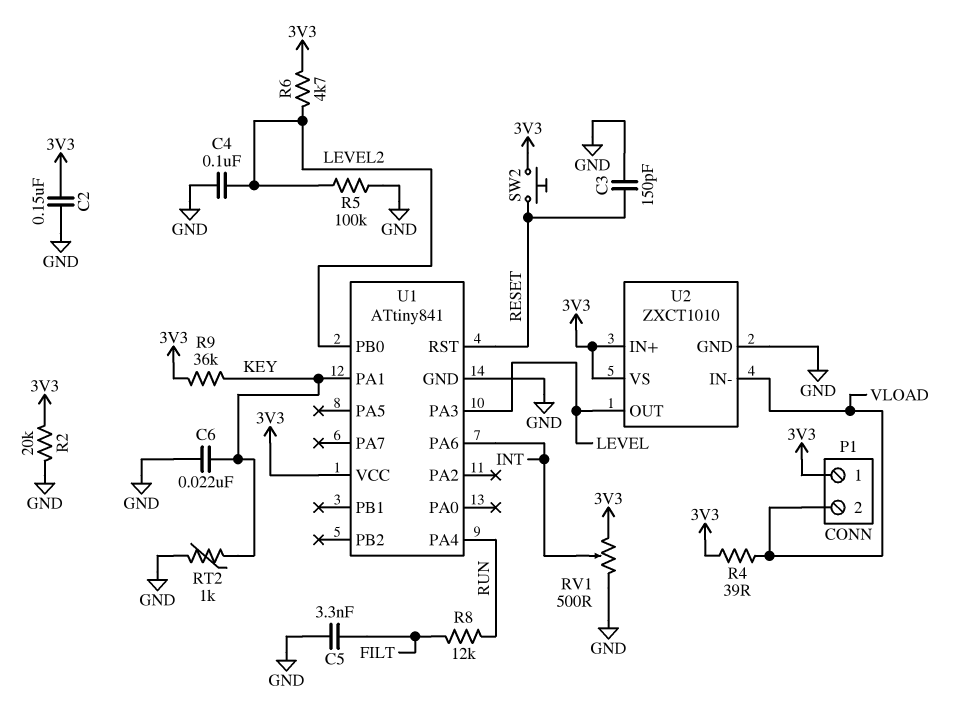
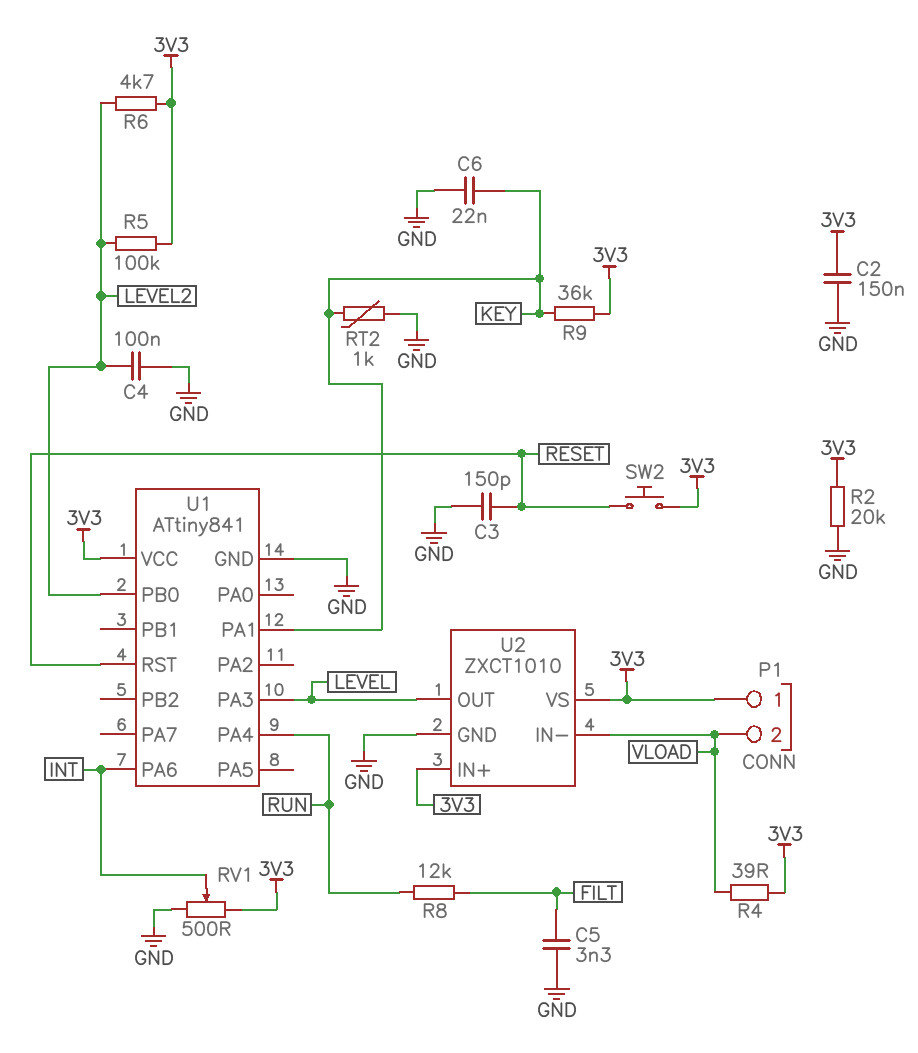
R5: 100k (GND, LEVEL2) -> 100k (3V3, LEVEL2)

